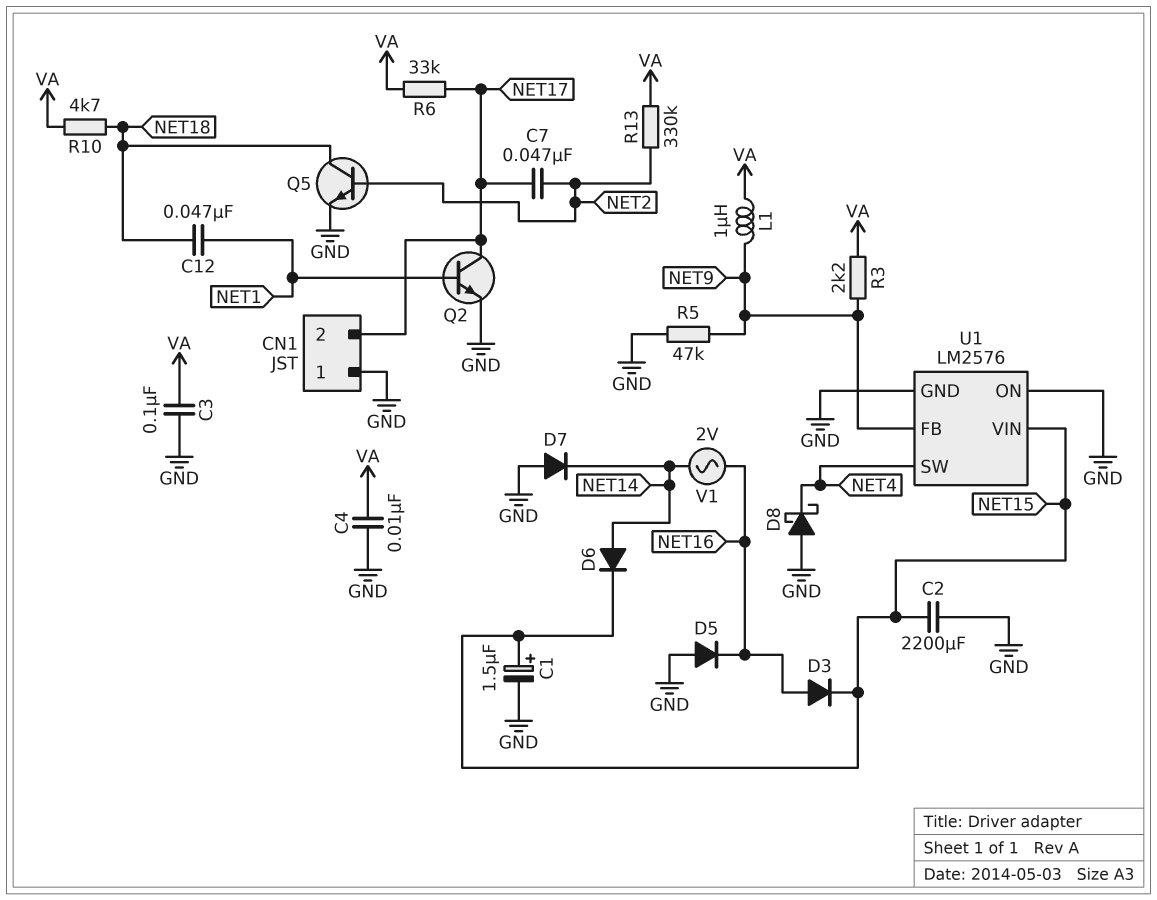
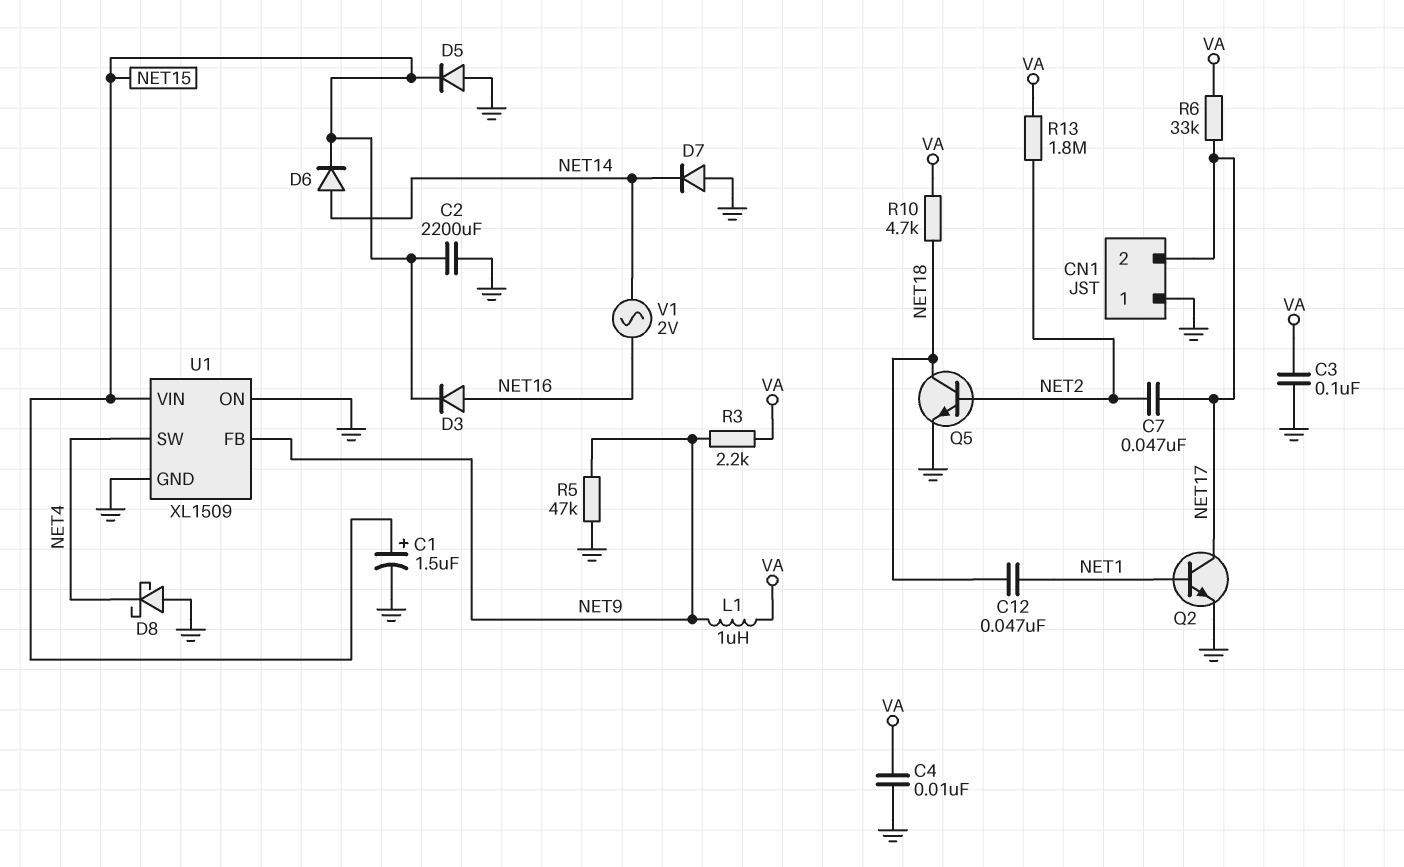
D5: diode (A GND, K NET16) -> diode (A GND, K NET15)
R13: 330k (NET2, VA) -> 1.8M (NET2, VA)
U1: LM2576 -> XL1509

